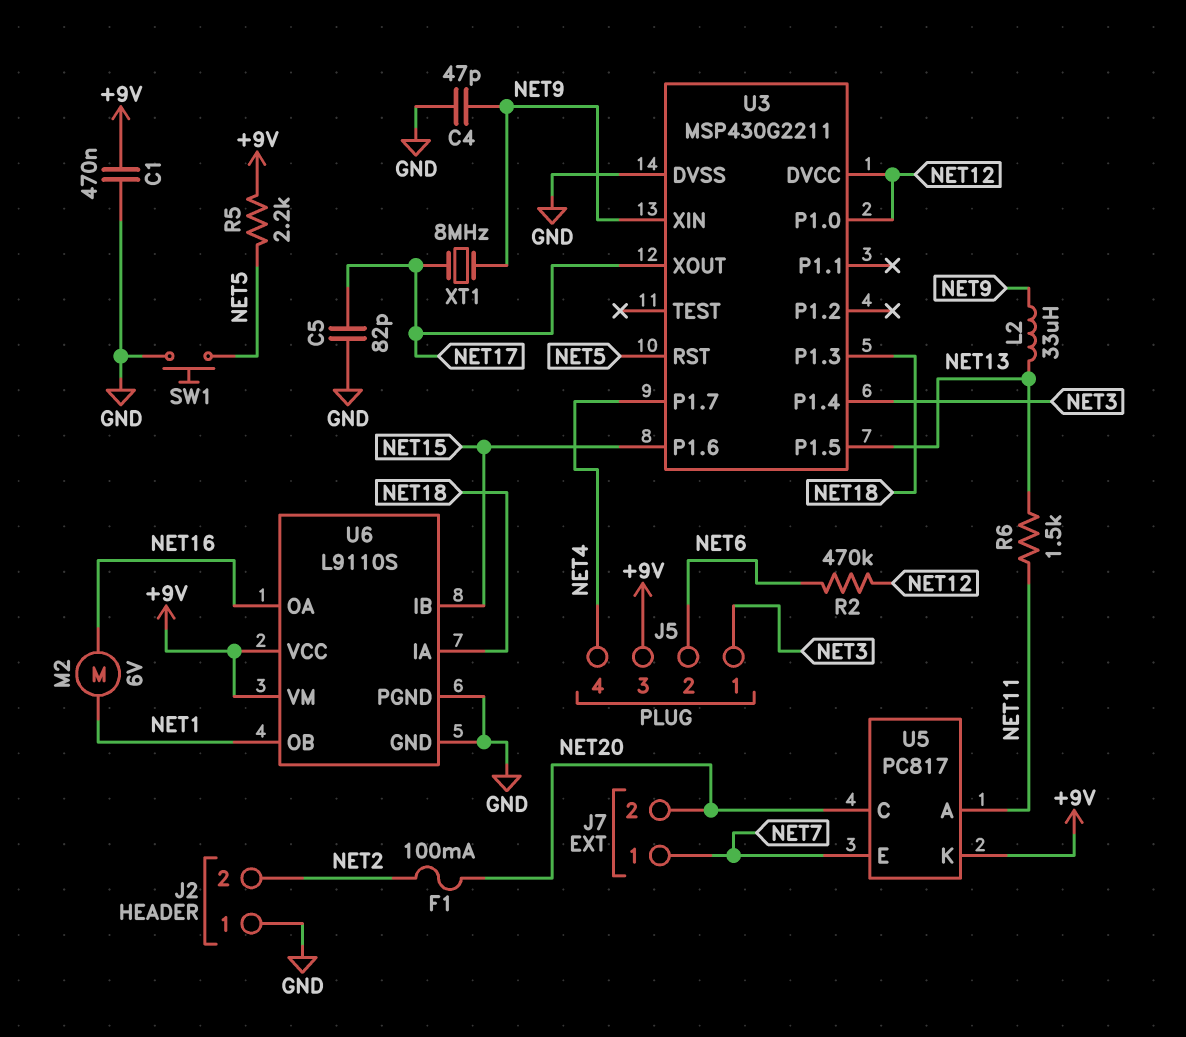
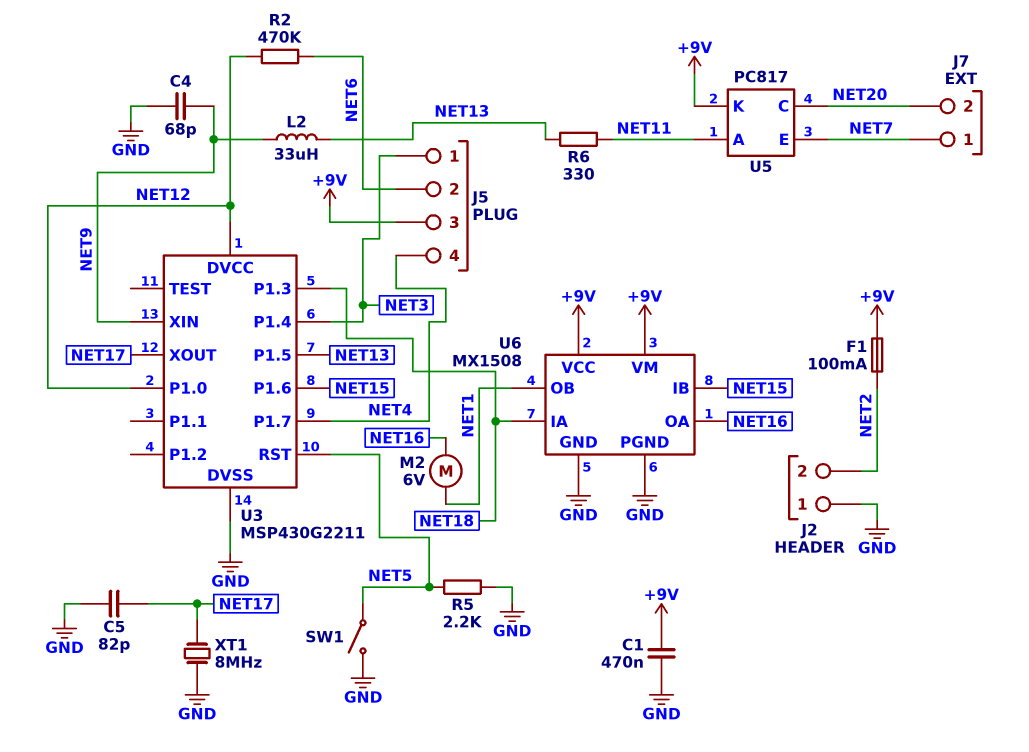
C4: 47pF (GND, NET9) -> 68pF (GND, NET9)
F1: 100mA (NET2, NET20) -> 100mA (+9V, NET2)
R5: 2.2k (+9V, NET5) -> 2.2k (GND, NET5)
R6: 1.5k (NET11, NET13) -> 330 (NET11, NET13)
SW1: button (GND, NET5) -> switch (GND, NET5)
U6: L9110S -> MX1508
XT1: 8MHz (NET9, NET17) -> 8MHz (GND, NET17)

